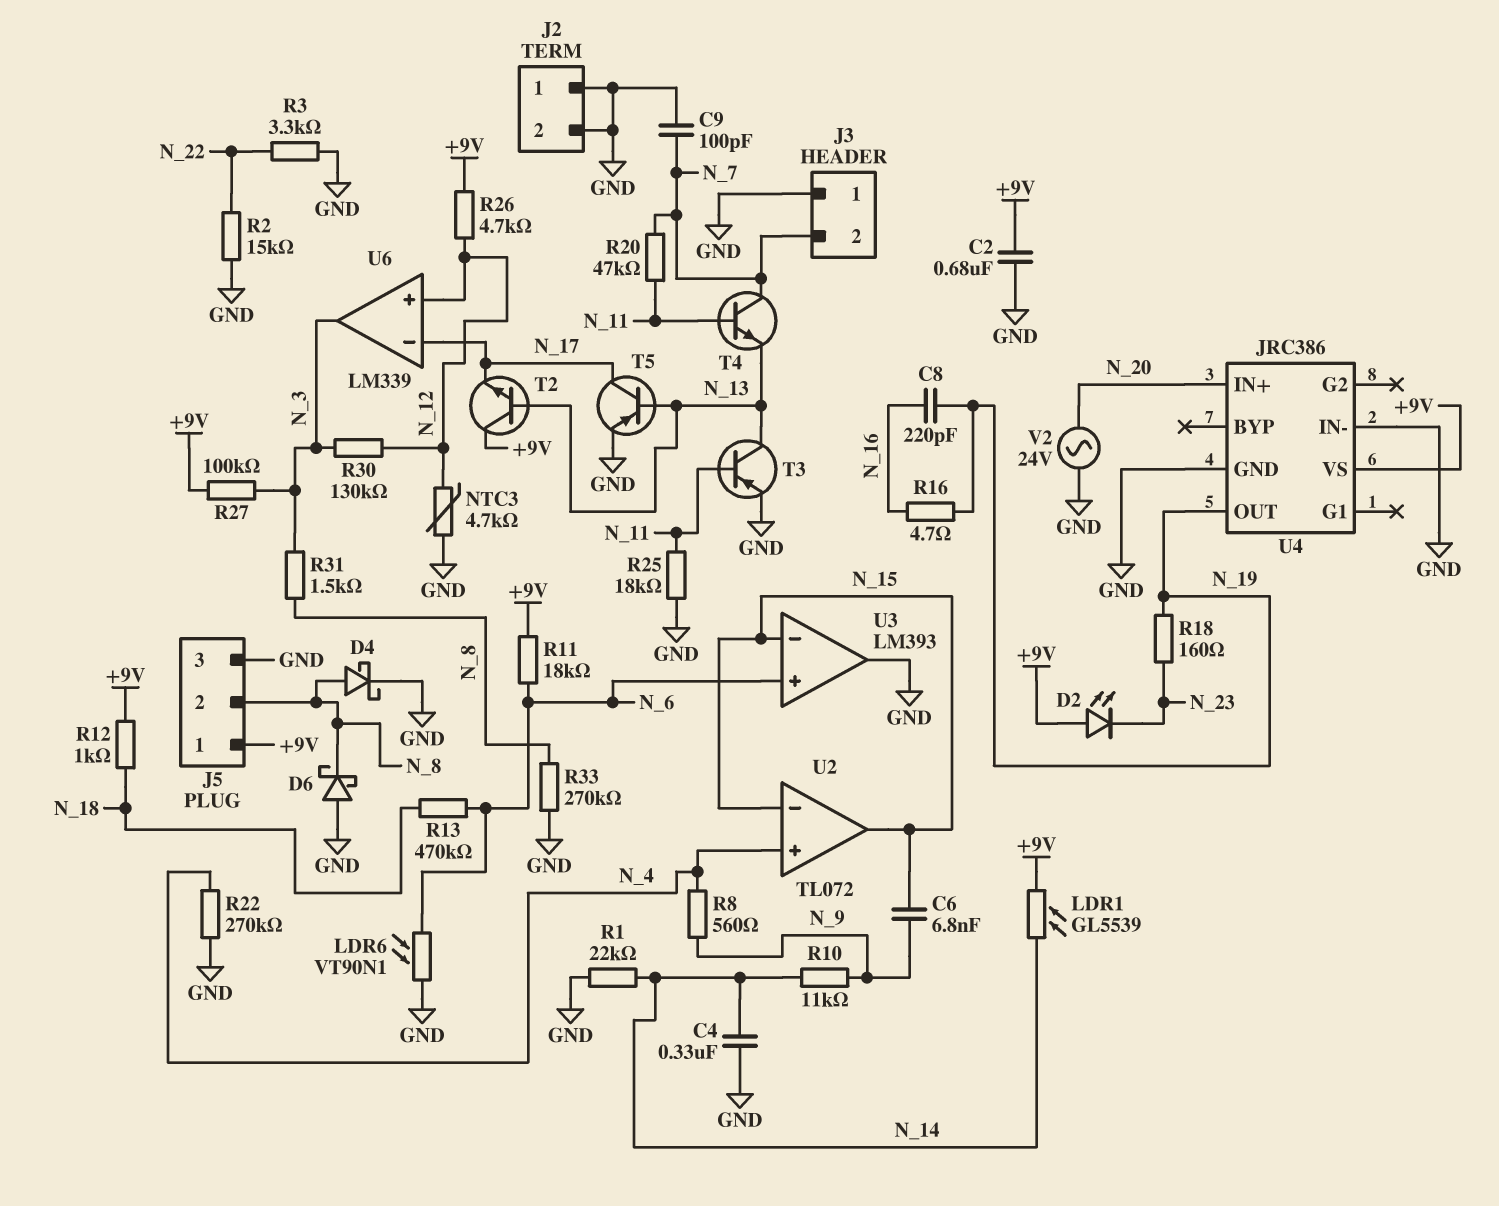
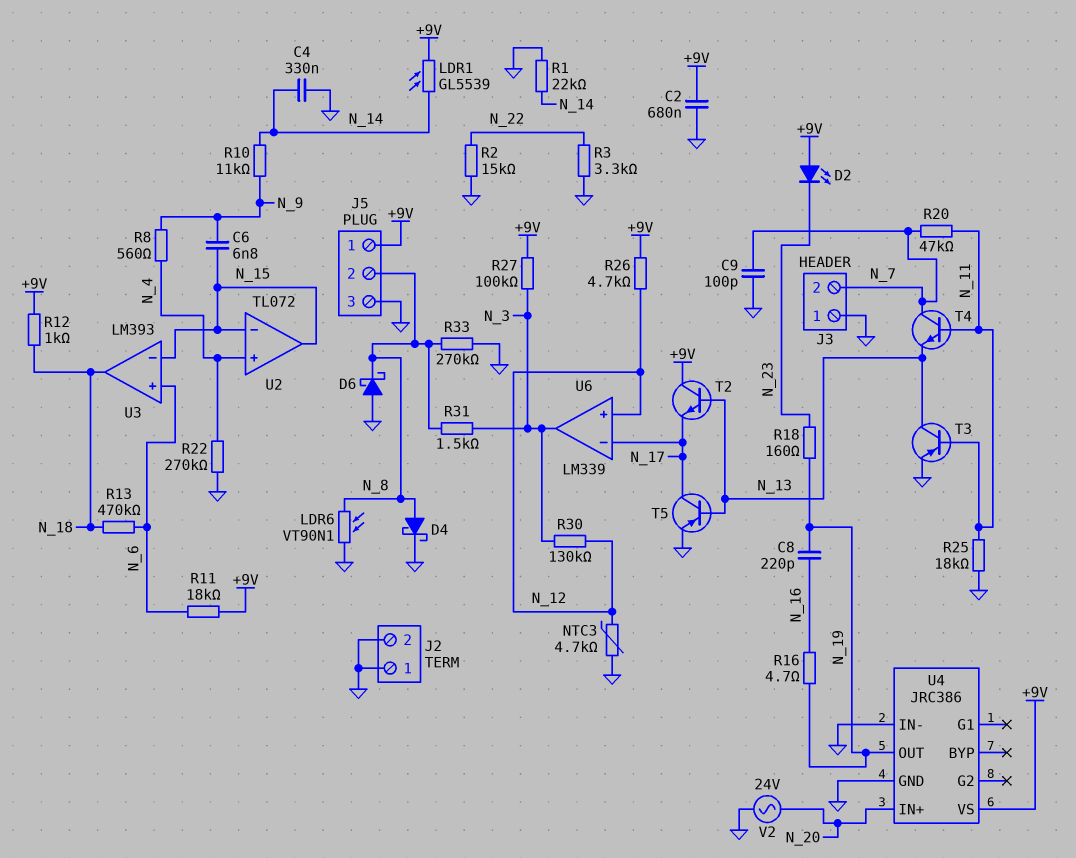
LDR6: VT90N1 (GND, N_6) -> VT90N1 (GND, N_8)
U3 pin out: GND -> N_18

